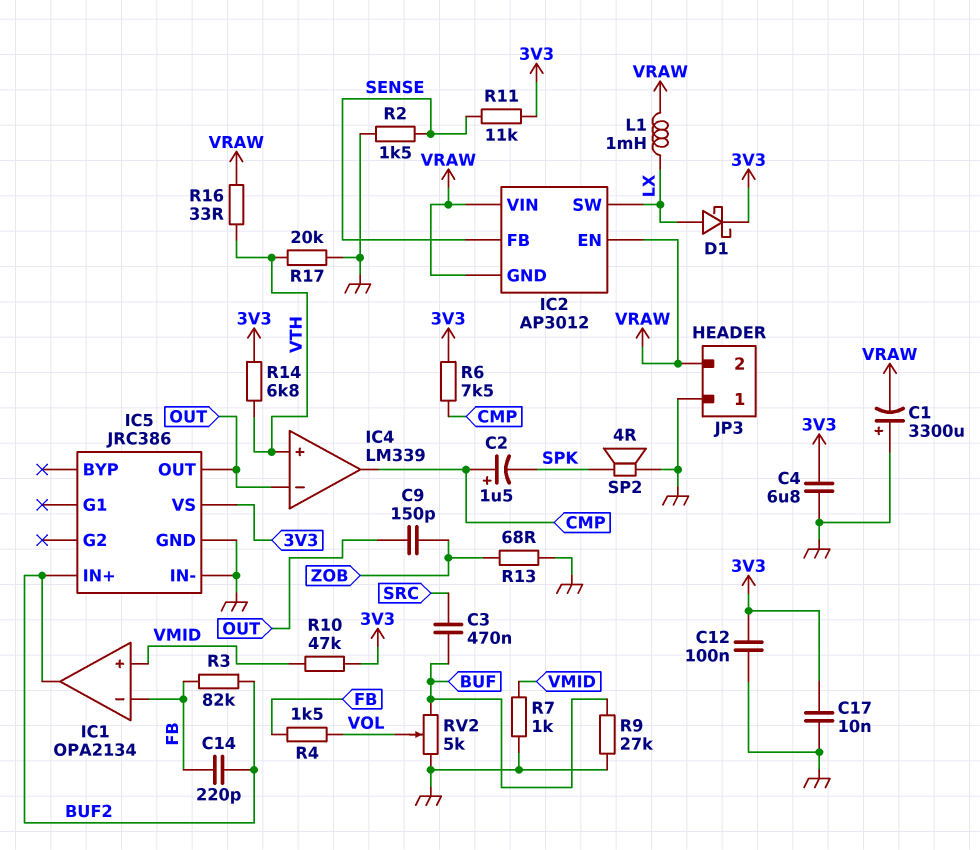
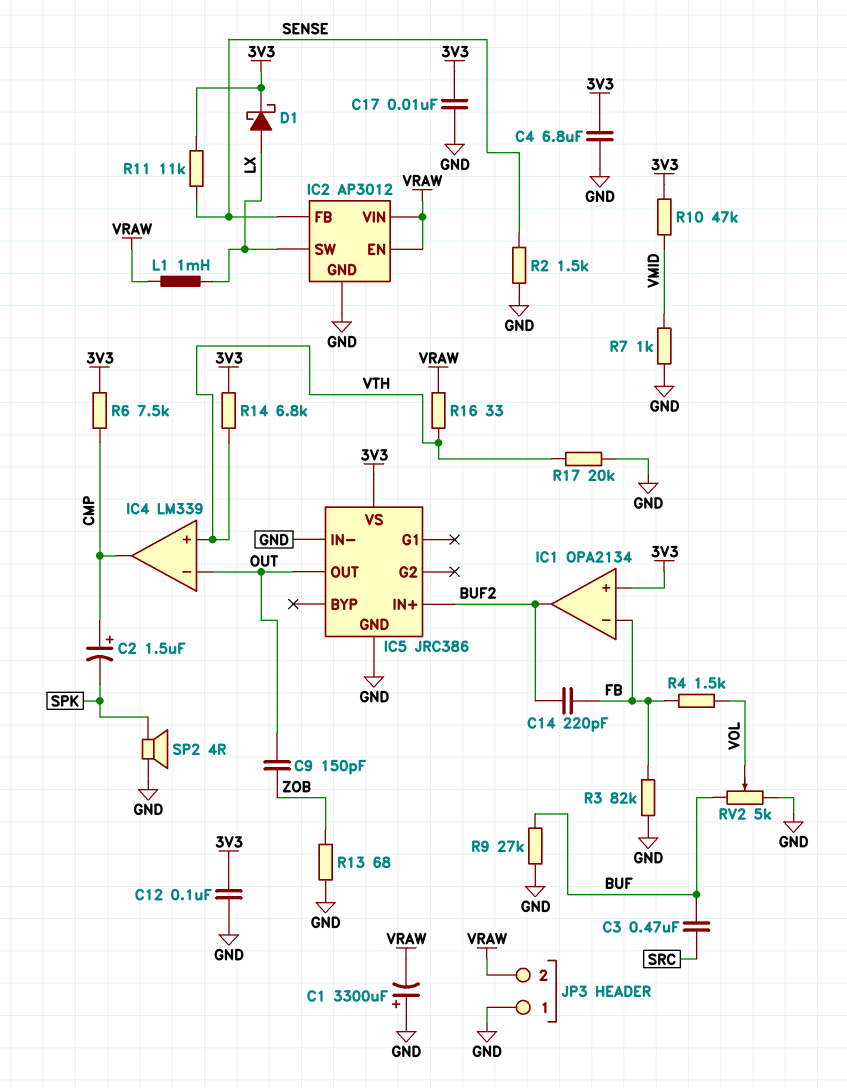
IC1 pin in+: VMID -> 3V3
IC2 pin GND: VRAW -> GND
R3: 82k (BUF2, FB) -> 82k (FB, GND)

